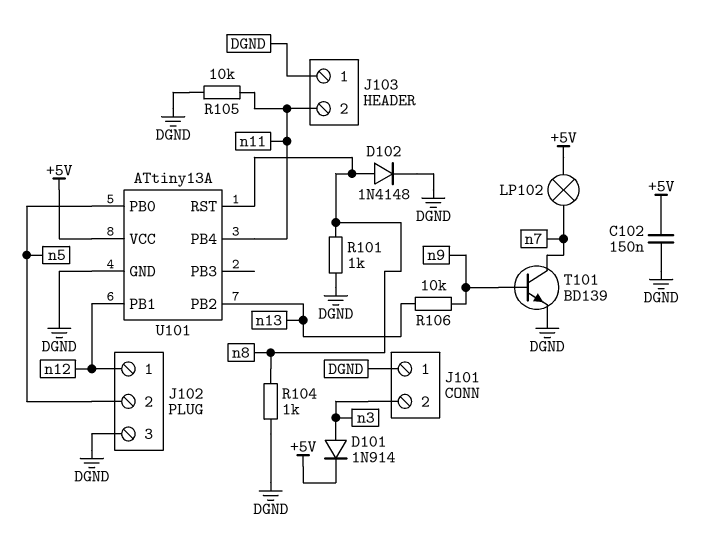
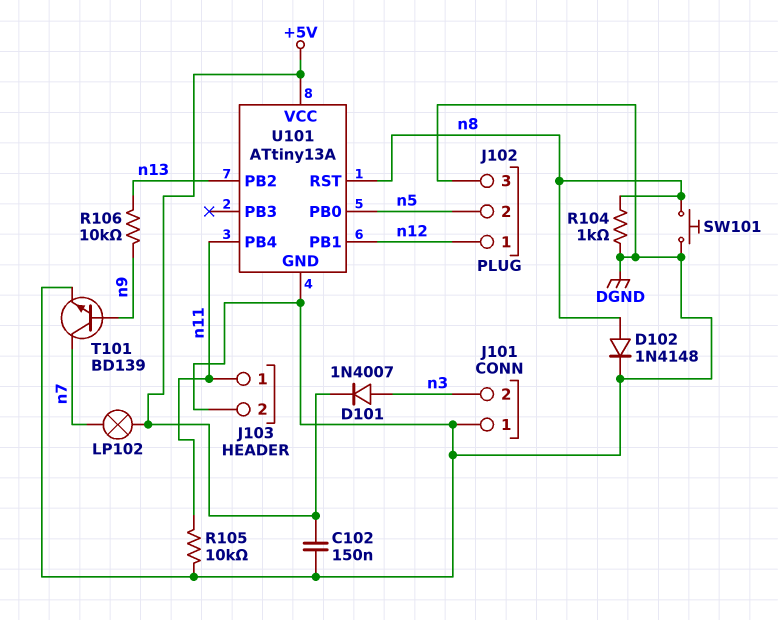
D101: diode 1N914 (A n3, K +5V) -> diode 1N4007 (A n3, K +5V)
J103 pin 1: DGND -> n11
J103 pin 2: n11 -> DGND
R101: 1k (DGND, n8) -> none
SW101: none -> button (DGND, n8)

